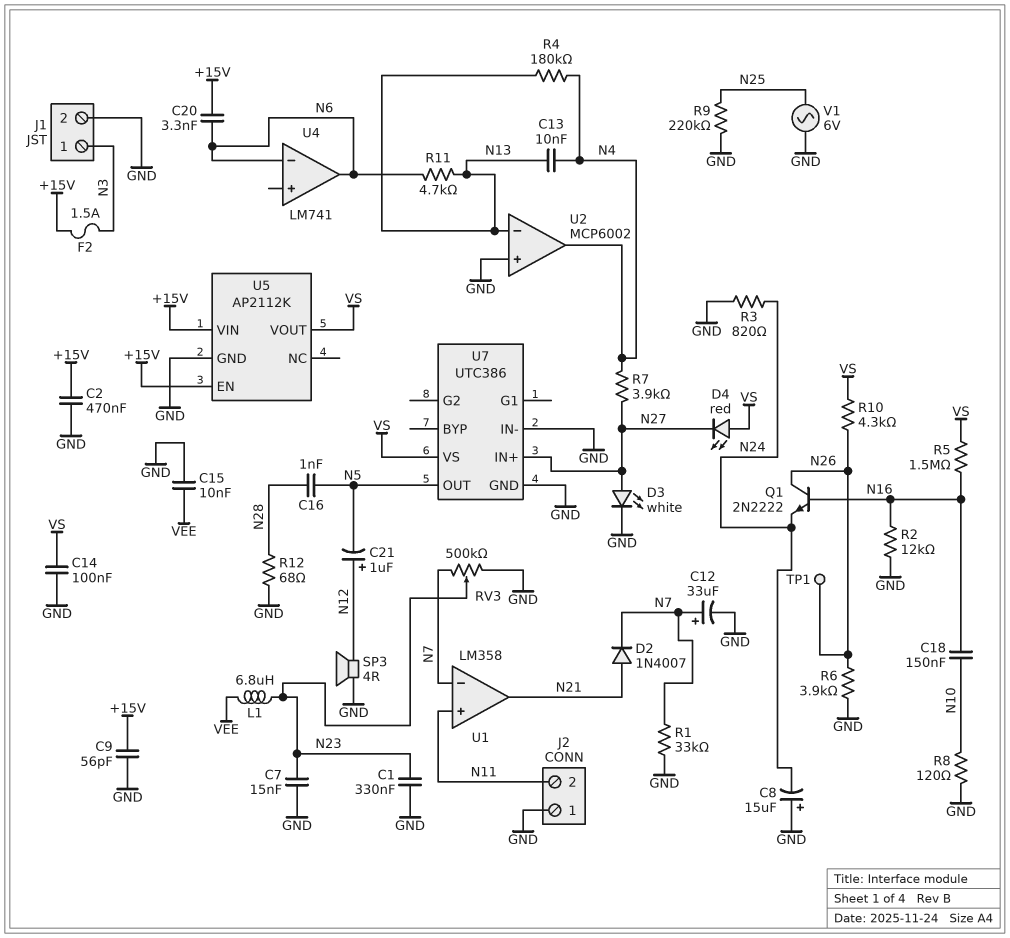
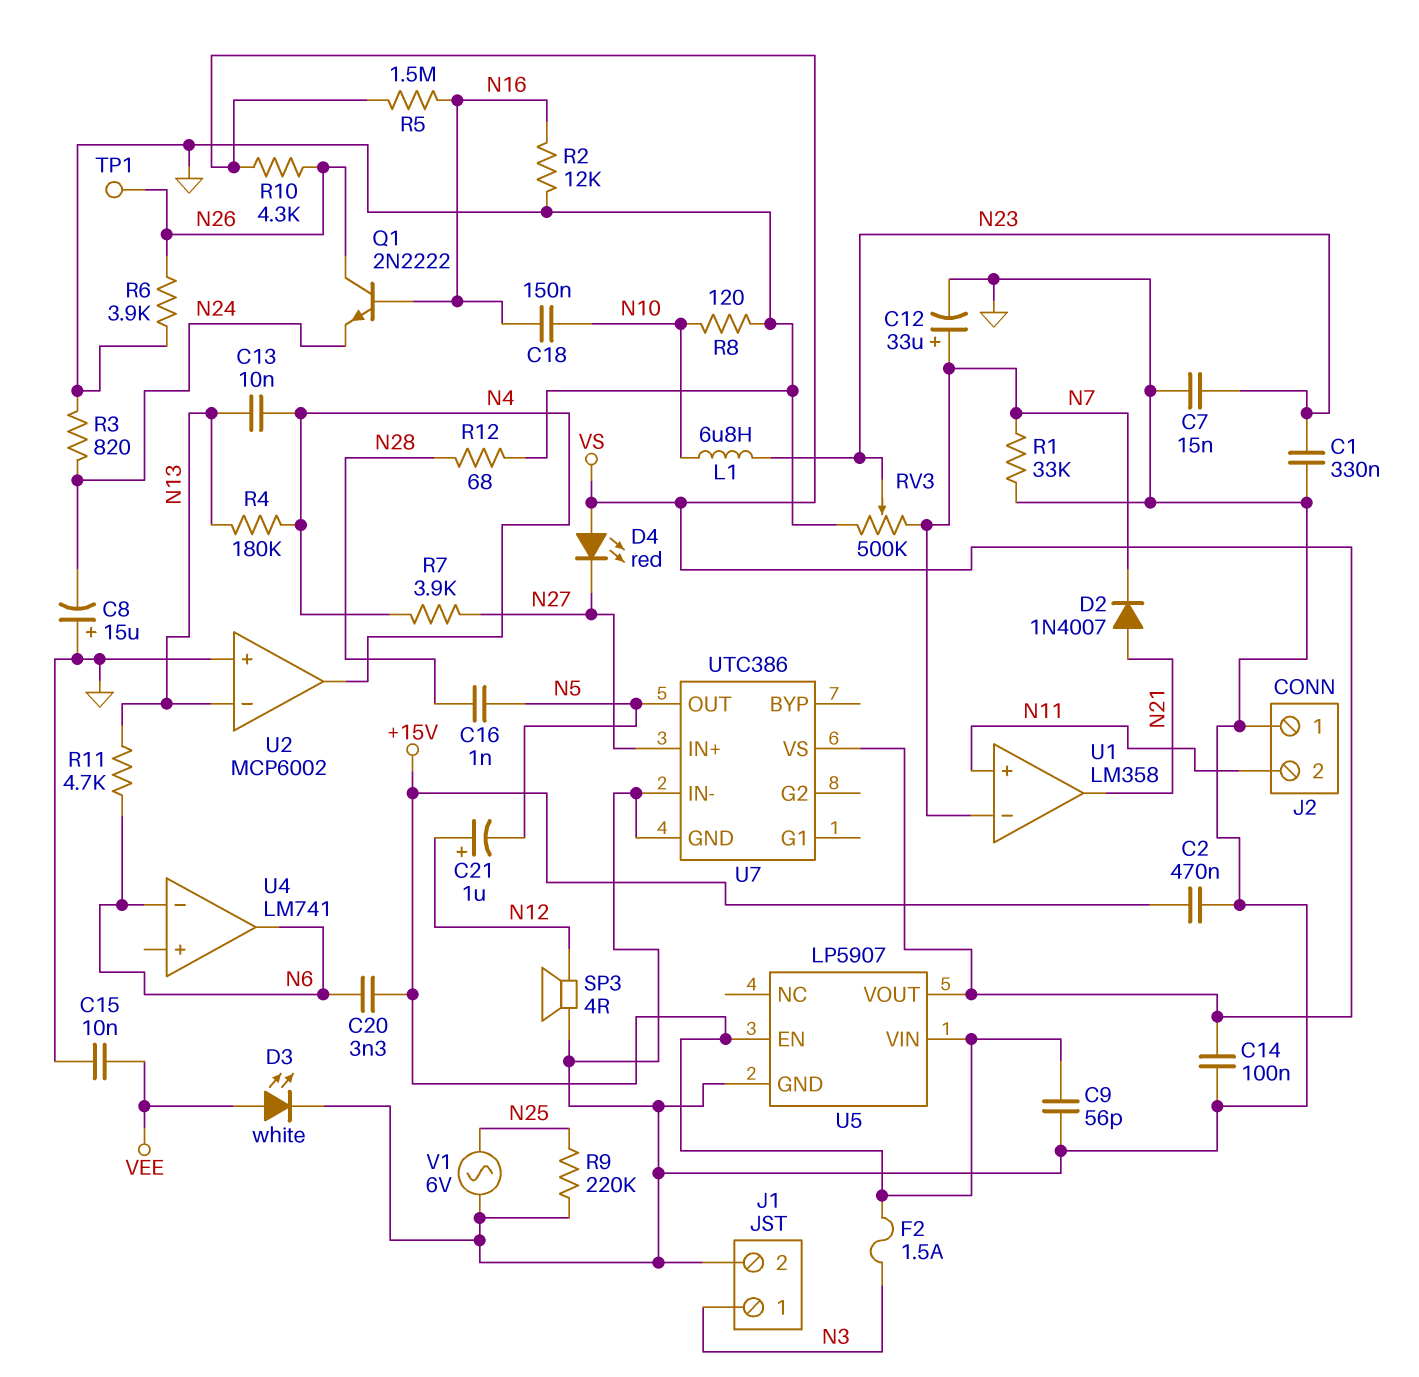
D3: LED white (A N27, K GND) -> LED white (A VEE, K GND)
L1: 6.8uH (N23, VEE) -> 6.8uH (N10, N23)
U5: AP2112K -> LP5907

